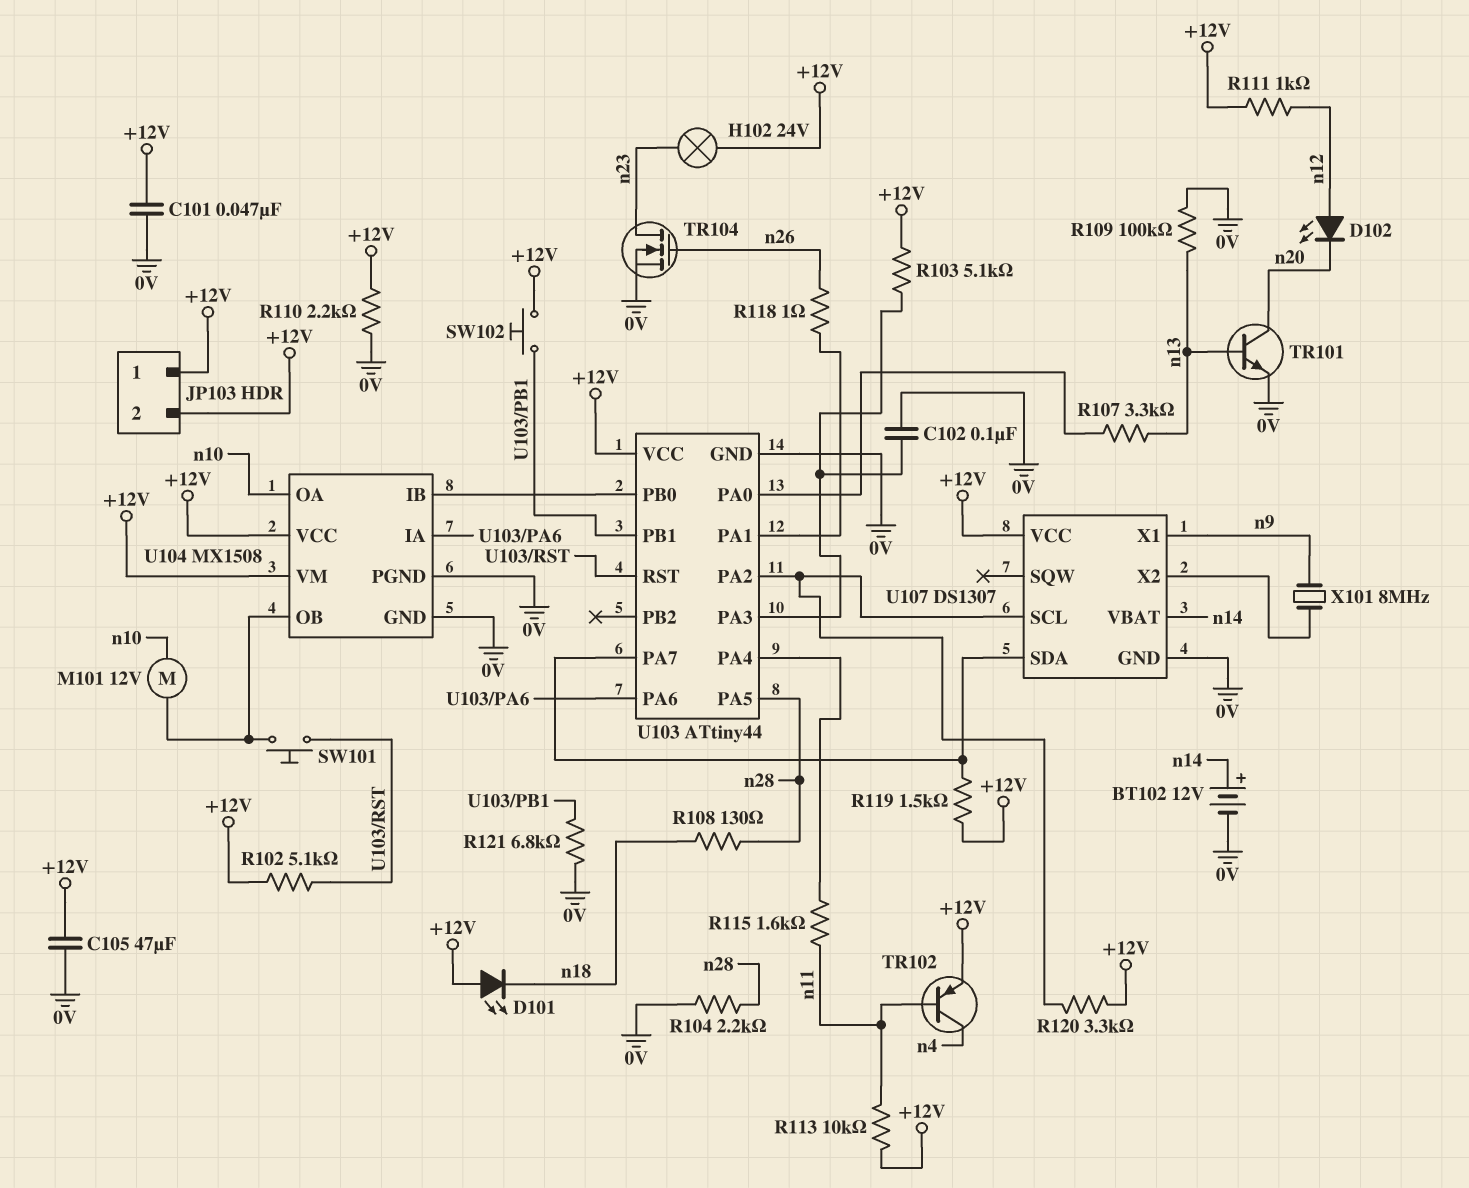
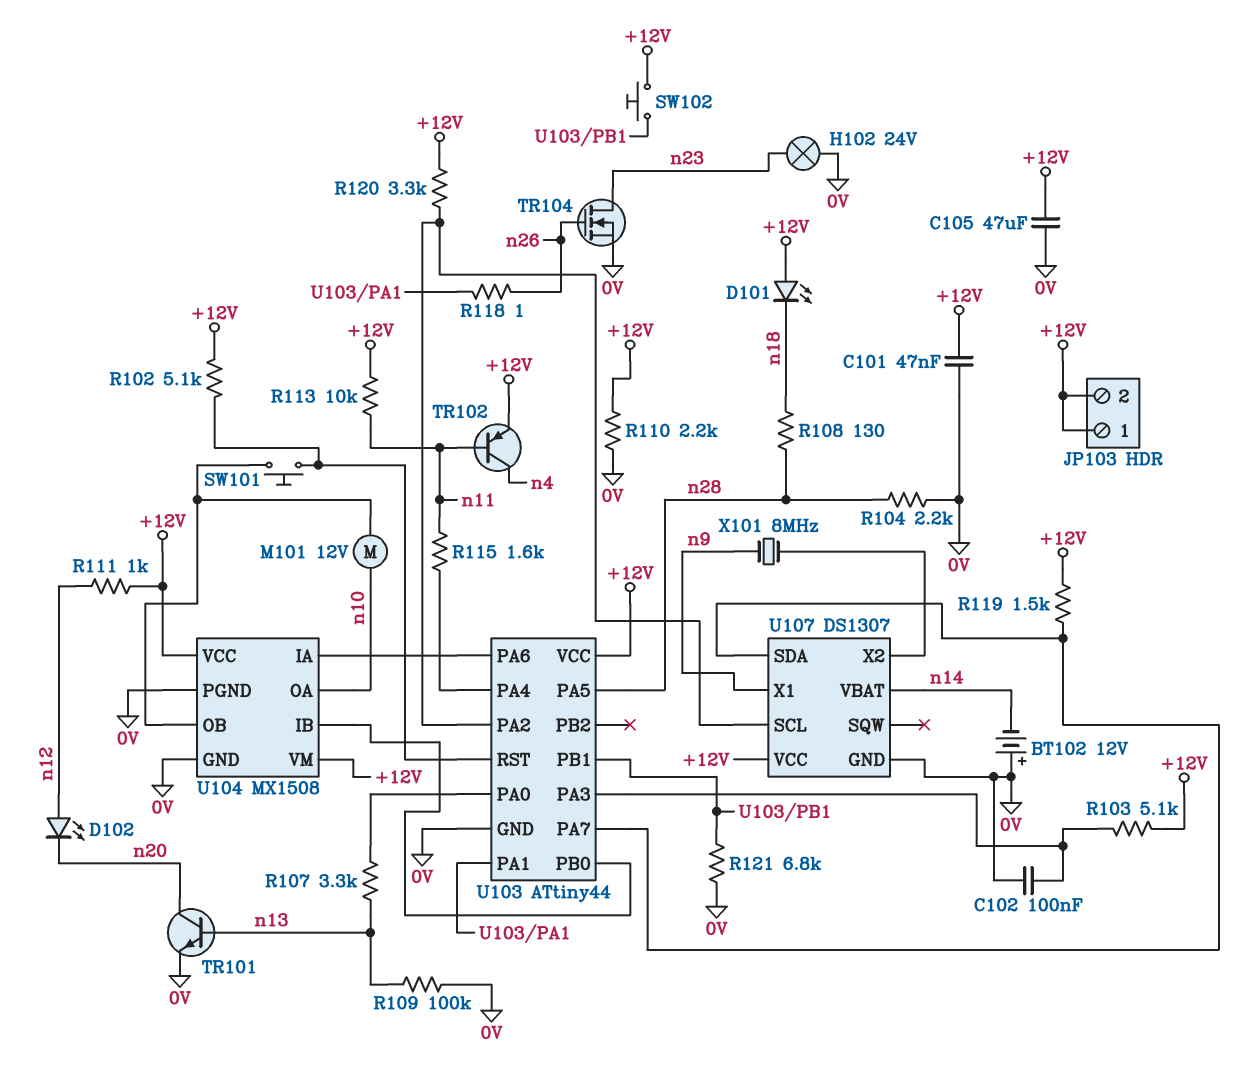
BT102: 12V (plus n14, minus 0V) -> 12V (plus 0V, minus n14)
H102: lamp 24V (+12V, n23) -> lamp 24V (0V, n23)

